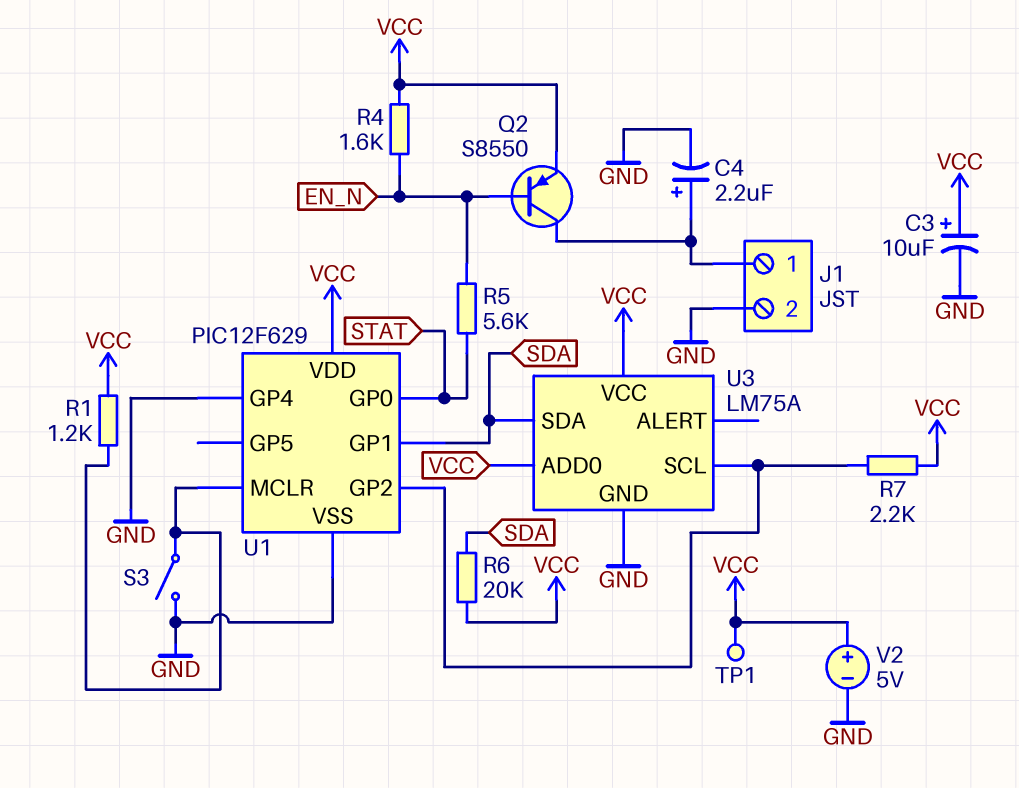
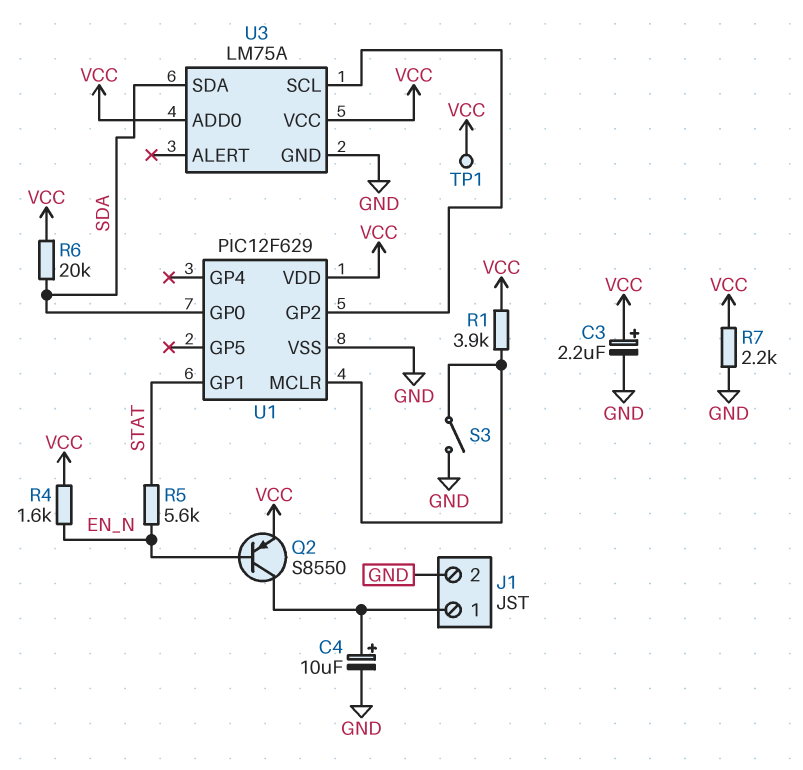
C3: 10uF (plus VCC, minus GND) -> 2.2uF (plus VCC, minus GND)
C4: 2.2uF (plus J1/1, minus GND) -> 10uF (plus J1/1, minus GND)
R1: 1.2k (U1/MCLR, VCC) -> 3.9k (U1/MCLR, VCC)
R7: 2.2k (U1/GP2, VCC) -> 2.2k (GND, VCC)
U1 pin GP0: STAT -> SDA
U1 pin GP1: SDA -> STAT
U1 pin GP4: GND -> none
V2: 5V (plus VCC, minus GND) -> none

